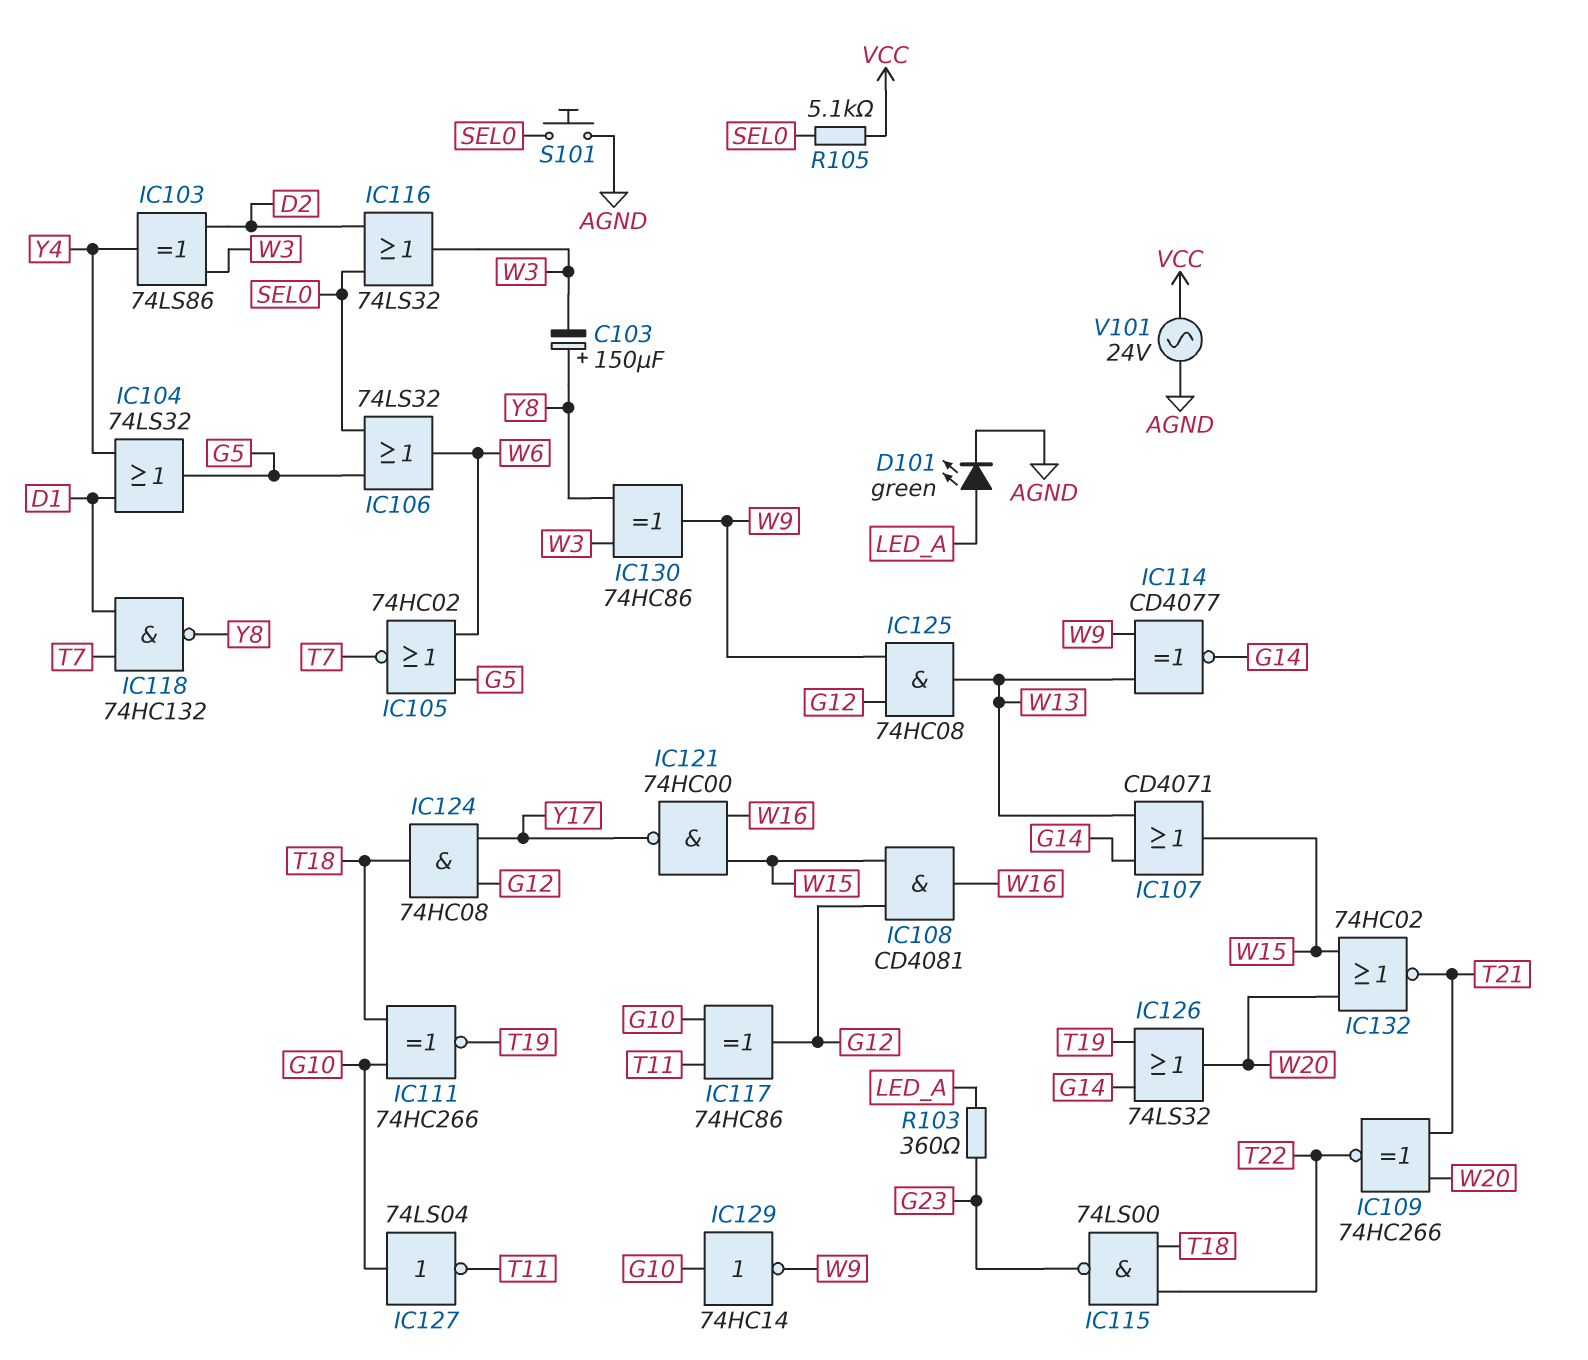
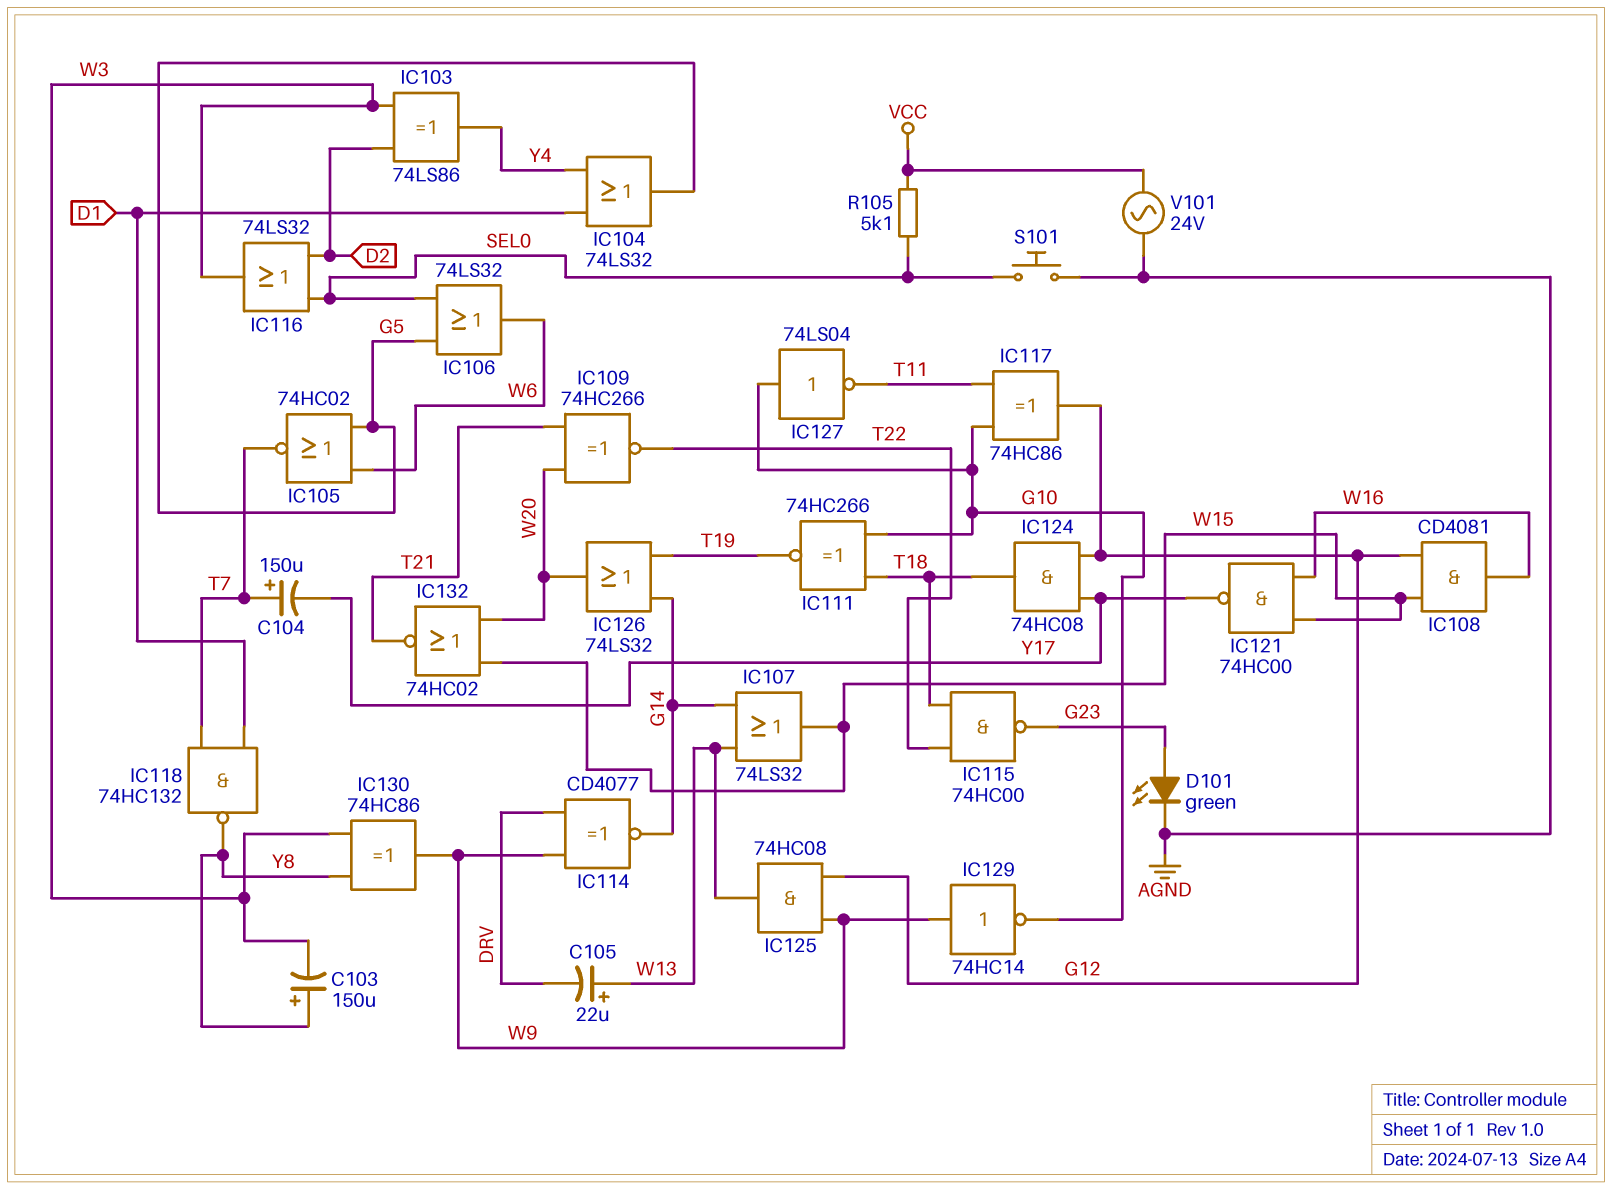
C104: none -> 150uF (plus T7, minus Y17)
C105: none -> 22uF (plus W13, minus DRV)
D101: LED green (A LED_A, K AGND) -> LED green (A G23, K AGND)
IC107: OR CD4071 (in G14, in W13, out W15) -> OR 74LS32 (in G14, in W13, out W15)
IC114: XNOR CD4077 (in W9, in W13, out G14) -> XNOR CD4077 (in DRV, in W9, out G14)
IC115: NAND 74LS00 (in T18, in T22, out G23) -> NAND 74HC00 (in T18, in T22, out G23)
IC129: NOT 74HC14 (in G10, out W9) -> NOT 74HC14 (in W9, out G10)
R103: 360 (G23, LED_A) -> none

